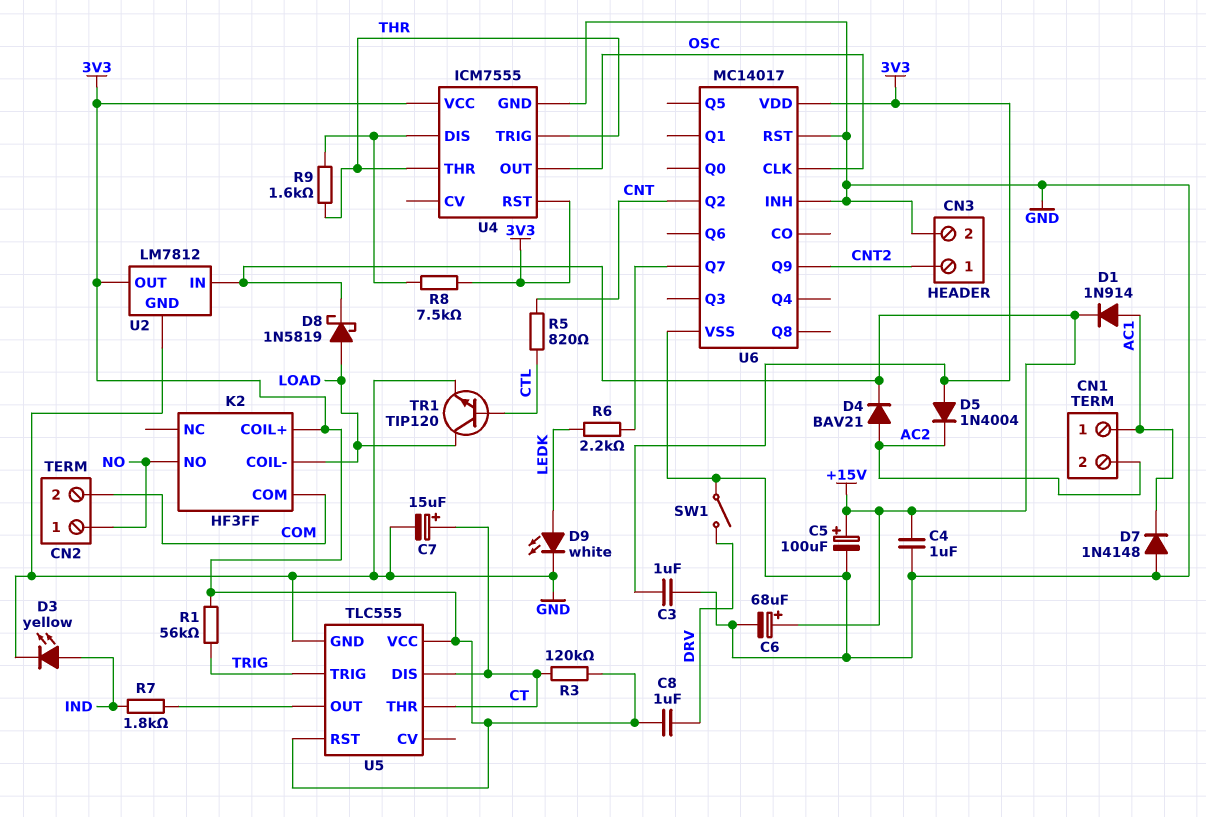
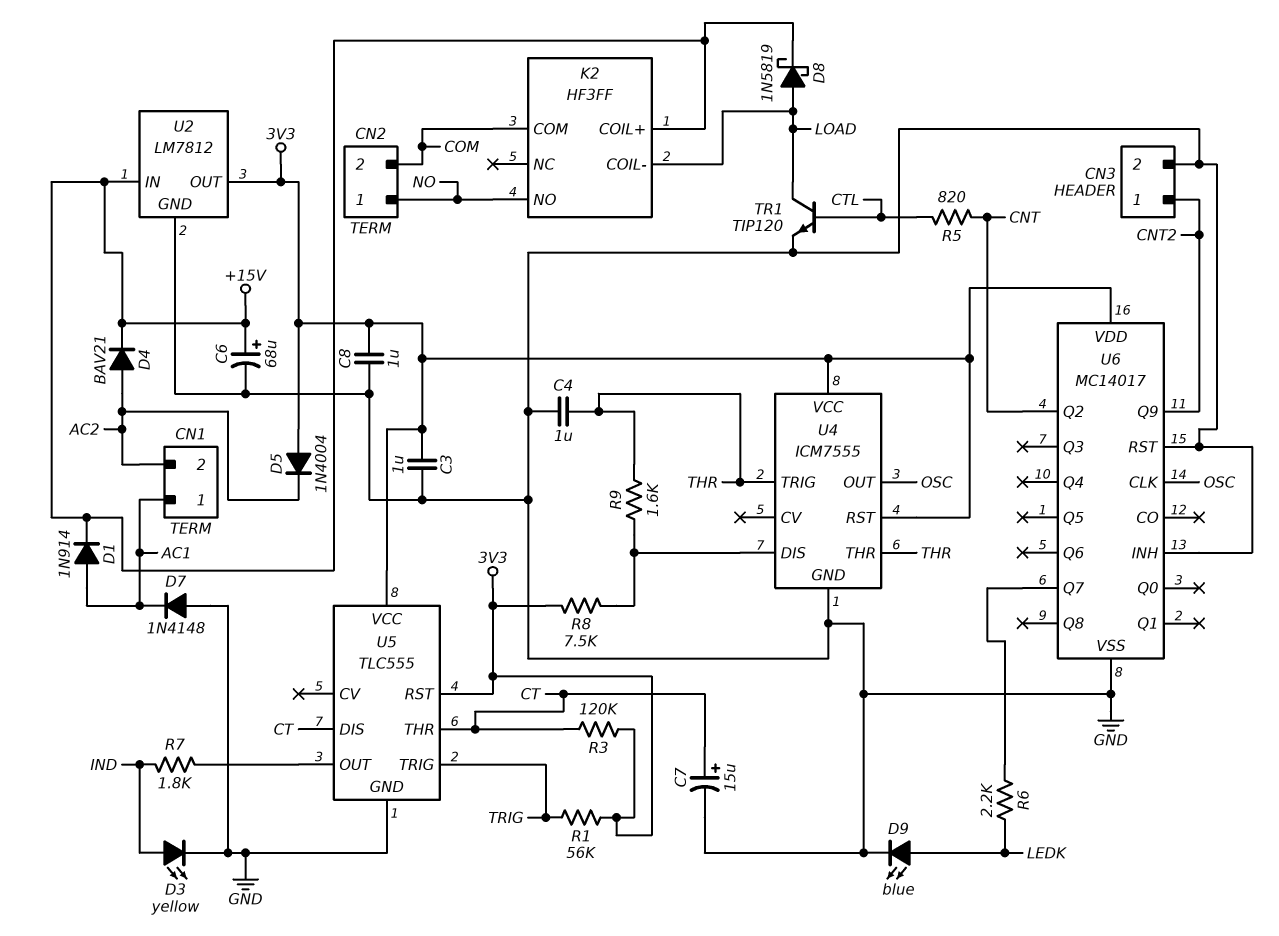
C4: 1uF (+15V, GND) -> 1uF (GND, THR)
C5: 100uF (plus +15V, minus GND) -> none
C8: 1uF (3V3, DRV) -> 1uF (3V3, GND)
D9: LED white (A LEDK, K GND) -> LED blue (A LEDK, K GND)
K2 pin COIL+: 3V3 -> +15V
SW1: switch (DRV, GND) -> none

